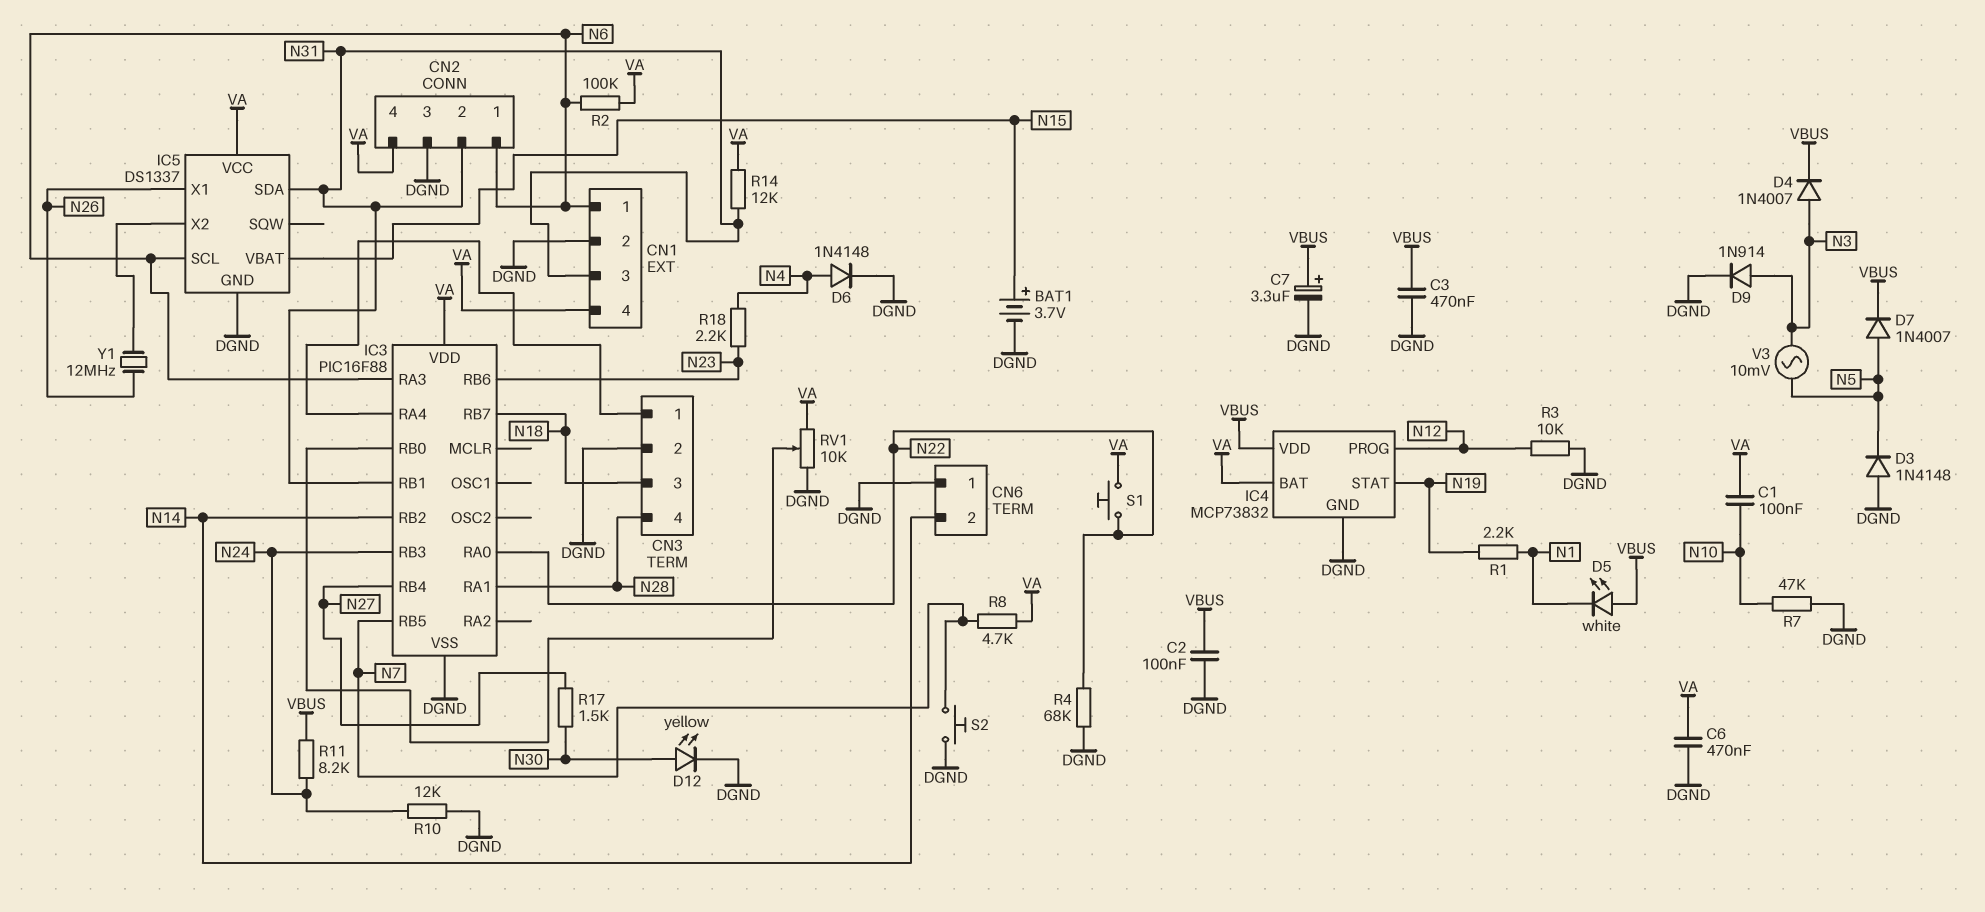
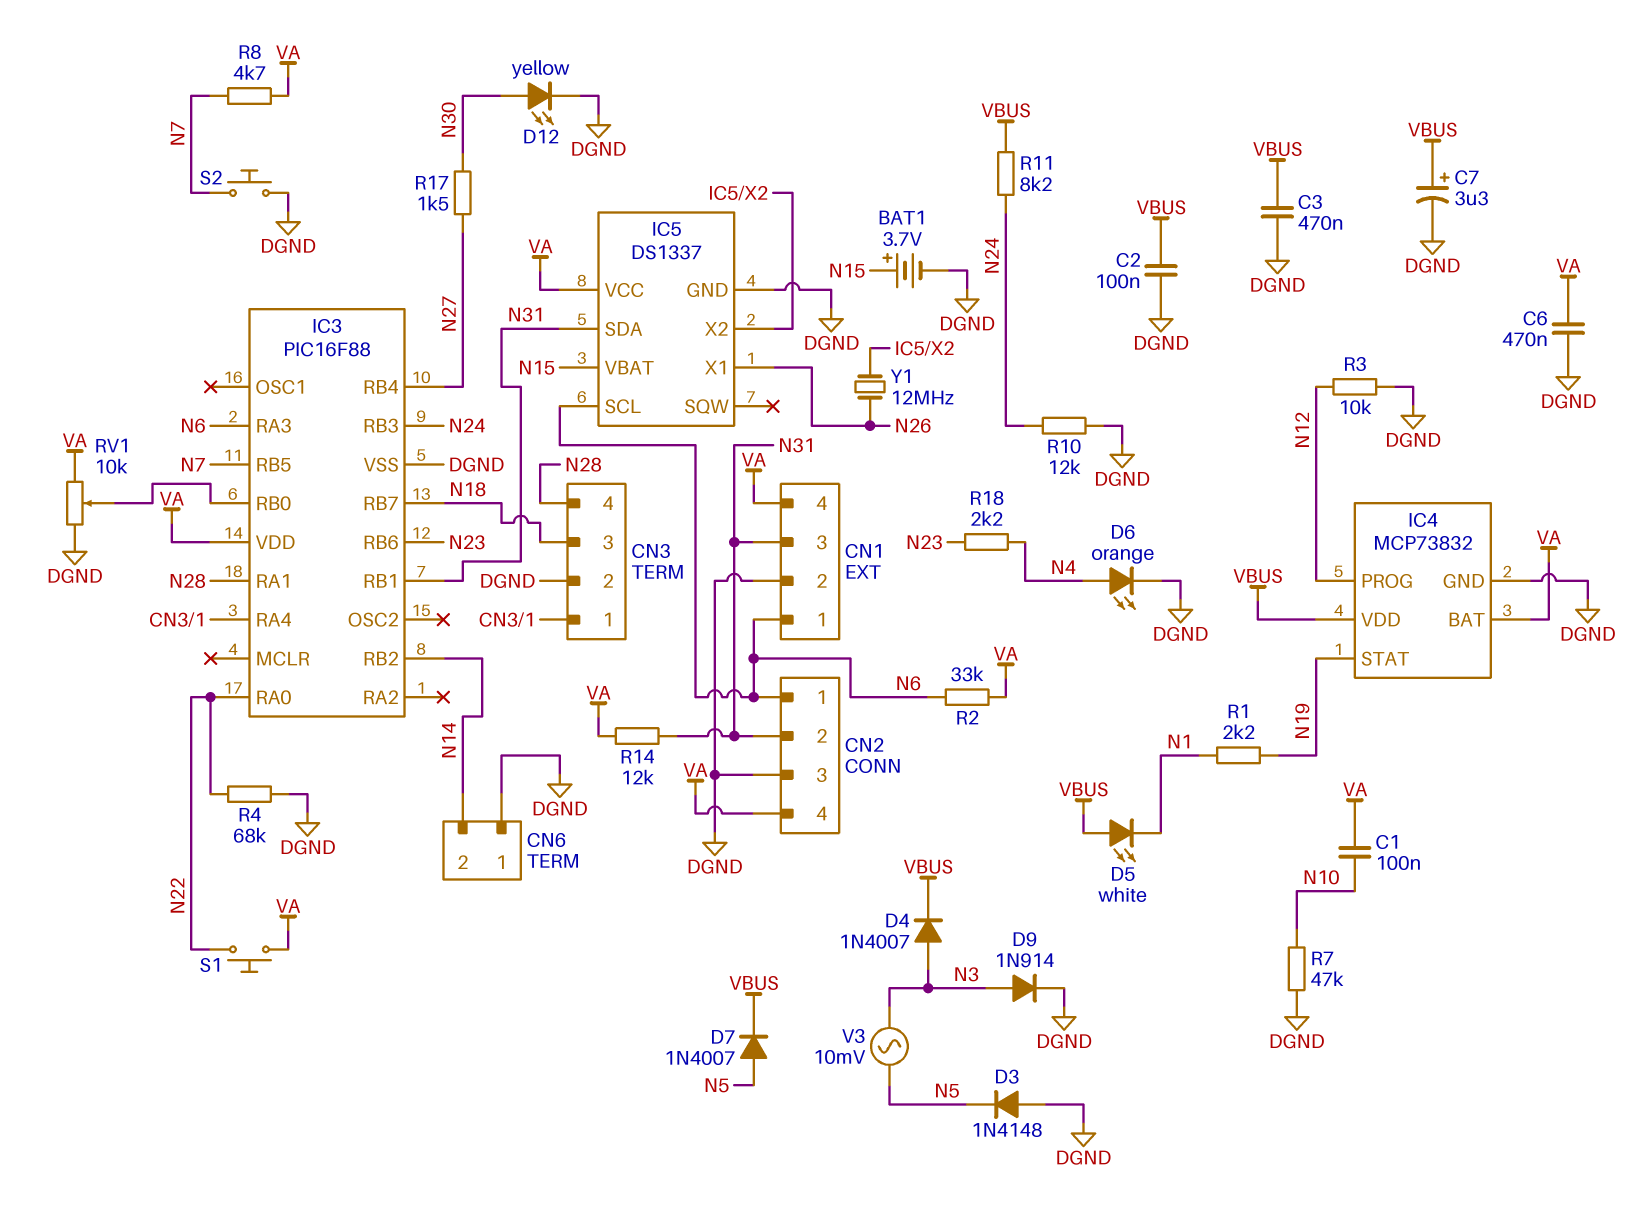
D6: diode 1N4148 (A N4, K DGND) -> LED orange (A N4, K DGND)
R2: 100k (N6, VA) -> 33k (N6, VA)

